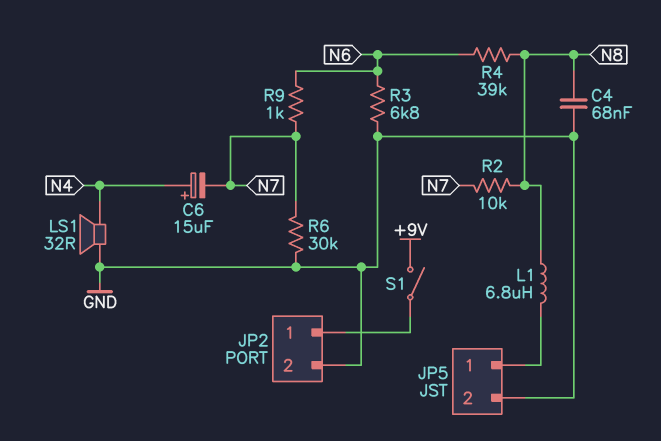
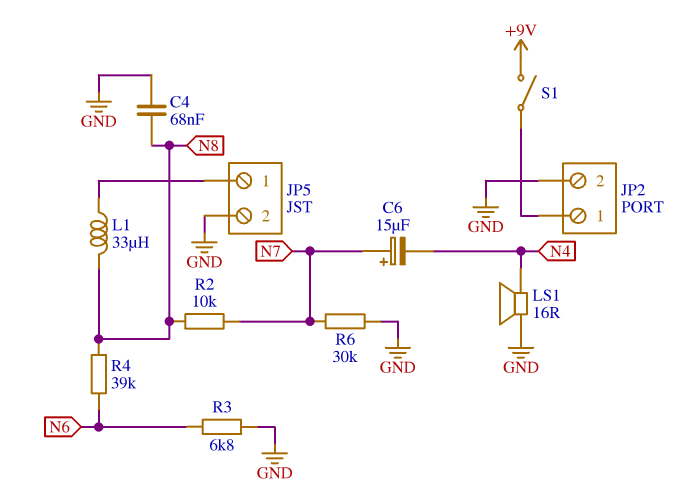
C6: 15uF (plus N4, minus N7) -> 15uF (plus N7, minus N4)
L1: 6.8uH (JP5/1, N8) -> 33uH (JP5/1, N8)
LS1: speaker 32R (GND, N4) -> speaker 16R (GND, N4)
R9: 1k (N6, N7) -> none

